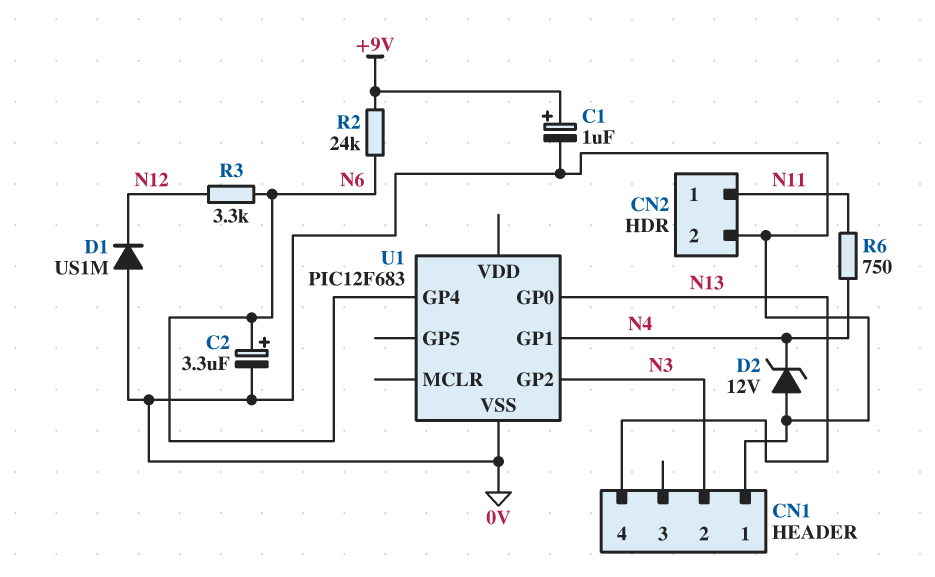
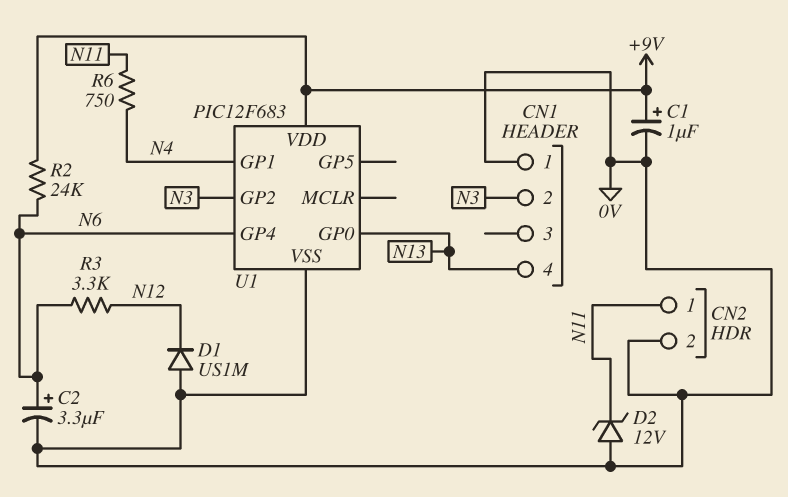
D2: zener 12V (A 0V, K N4) -> zener 12V (A 0V, K N11)
U1 pin VDD: none -> +9V

